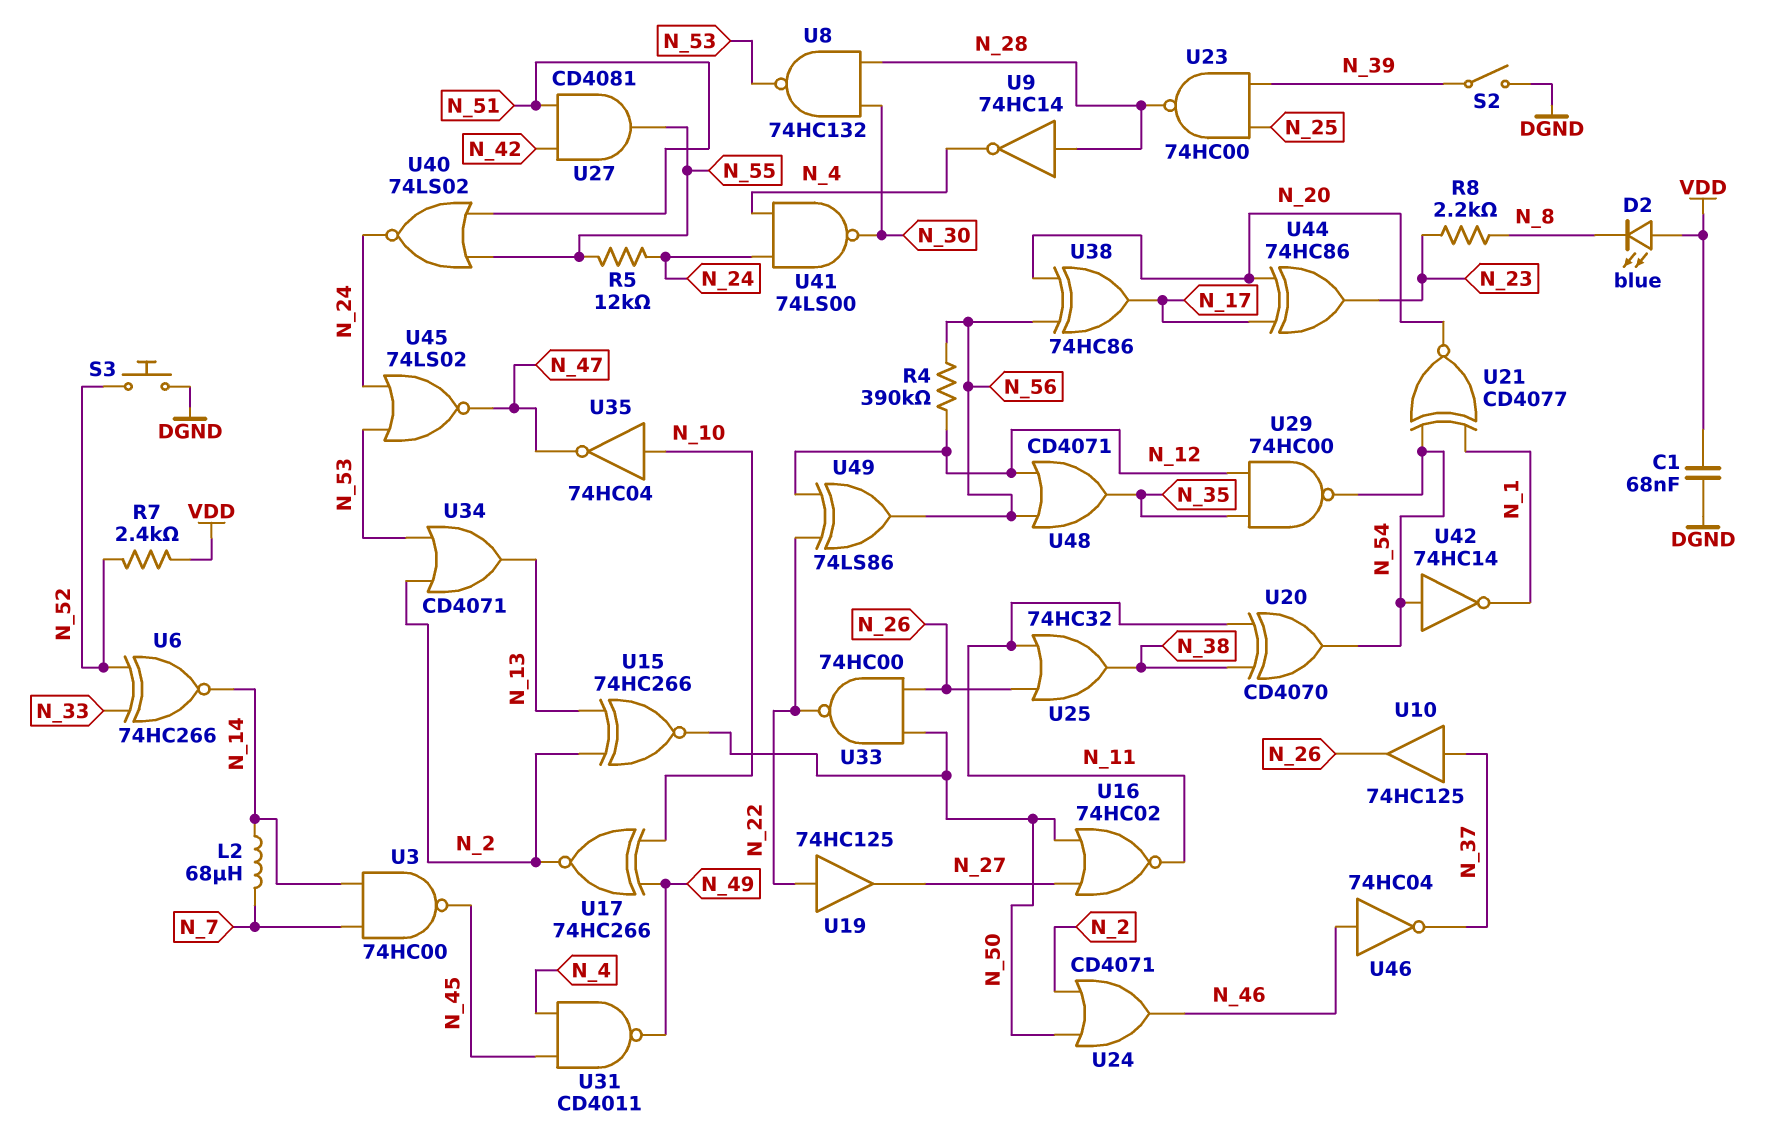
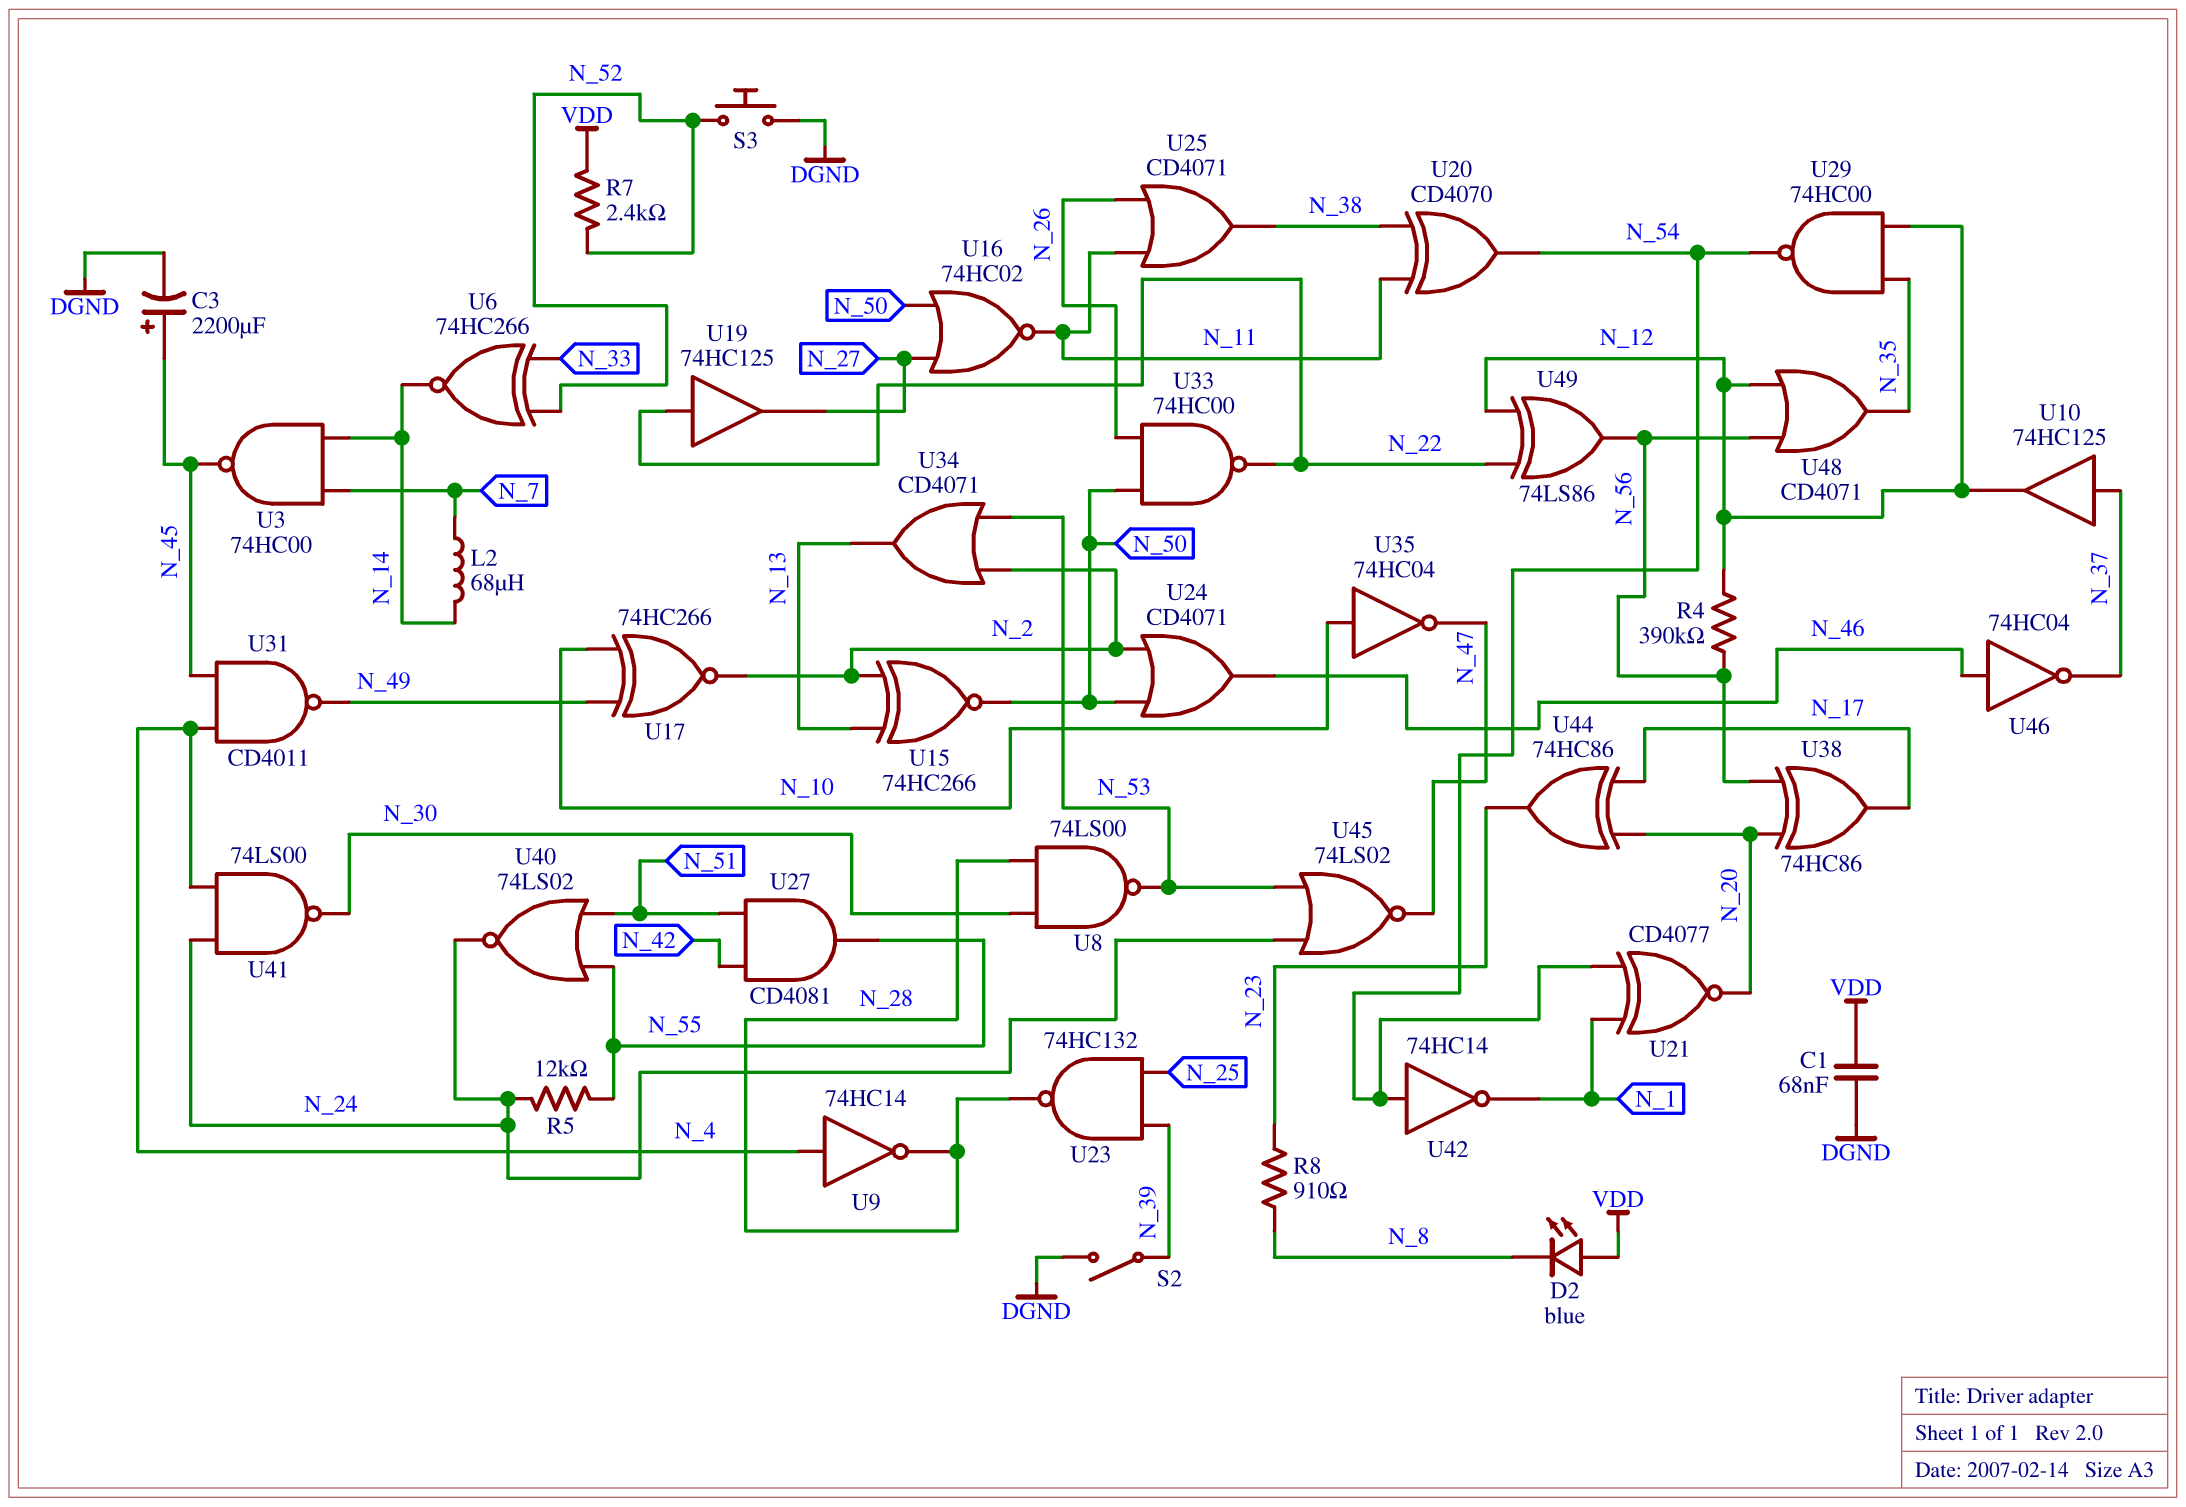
C3: none -> 2200uF (plus N_45, minus DGND)
R8: 2.2k (N_8, N_23) -> 910 (N_8, N_23)
U8: NAND 74HC132 (in N_28, in N_30, out N_53) -> NAND 74LS00 (in N_28, in N_30, out N_53)
U9: NOT 74HC14 (in N_28, out N_4) -> NOT 74HC14 (in N_4, out N_28)
U10: buffer 74HC125 (in N_37, out N_26) -> buffer 74HC125 (in N_37, out N_12)
U23: NAND 74HC00 (in N_25, in N_39, out N_28) -> NAND 74HC132 (in N_25, in N_39, out N_28)
U25: OR 74HC32 (in N_11, in N_26, out N_38) -> OR CD4071 (in N_11, in N_26, out N_38)

